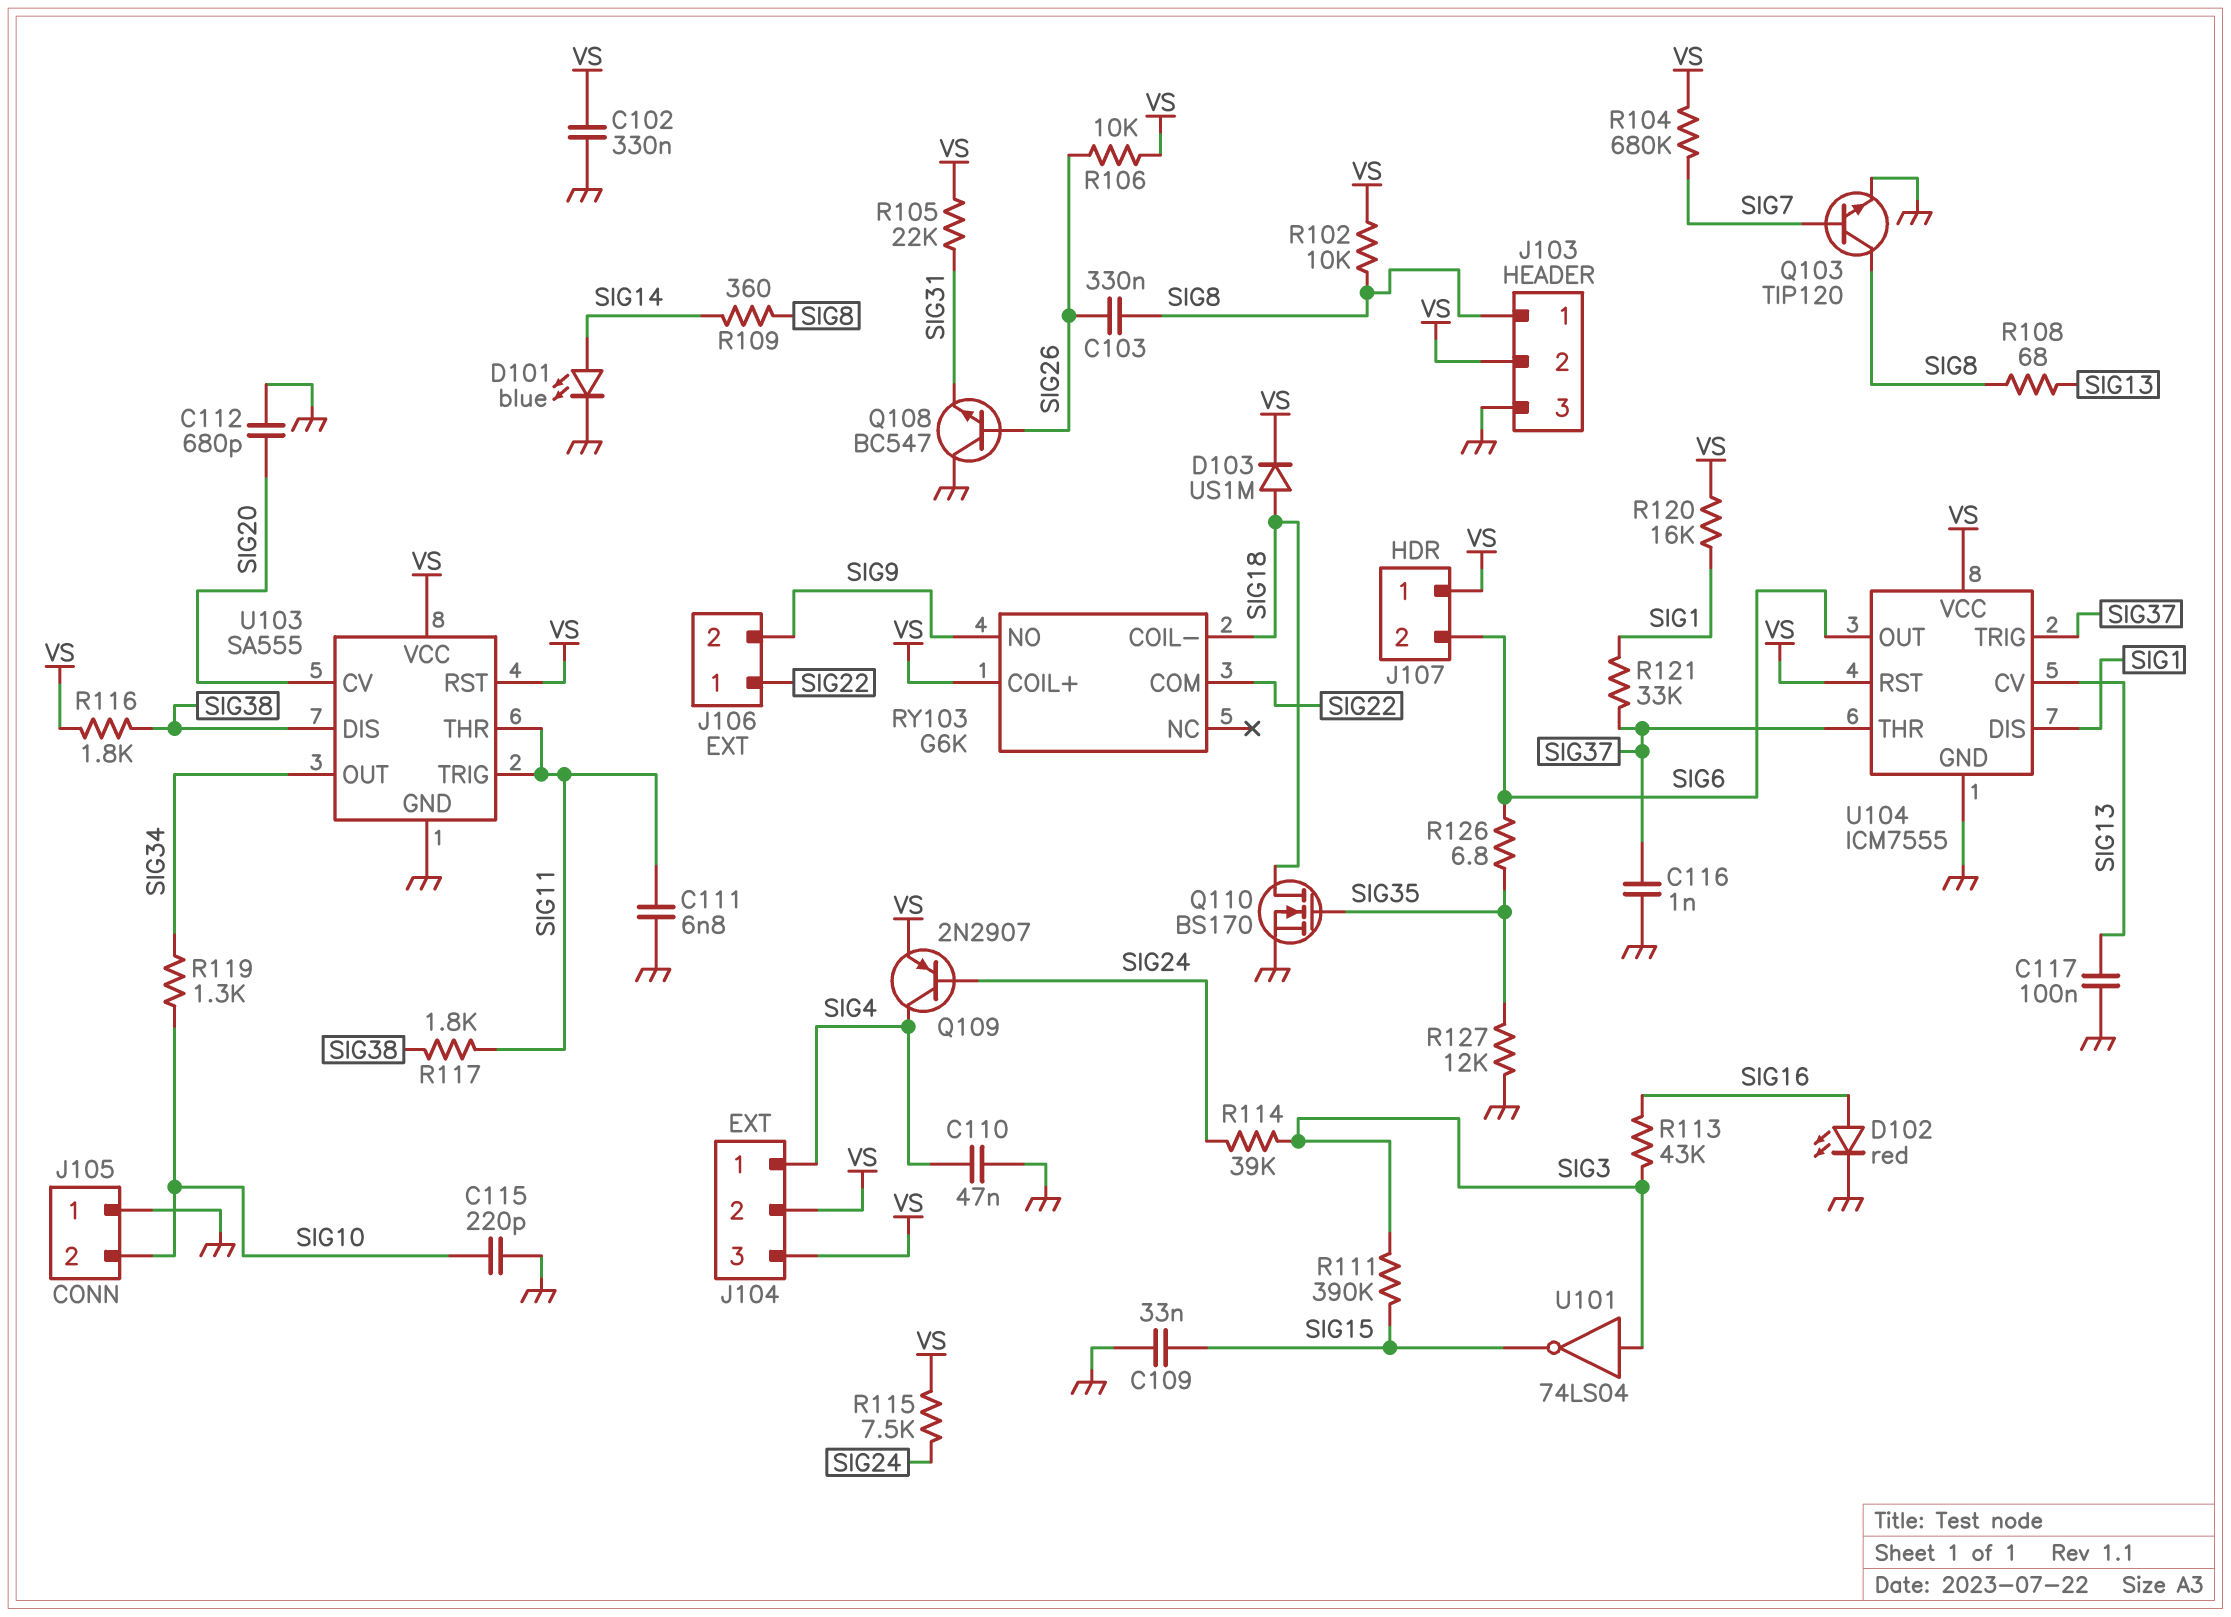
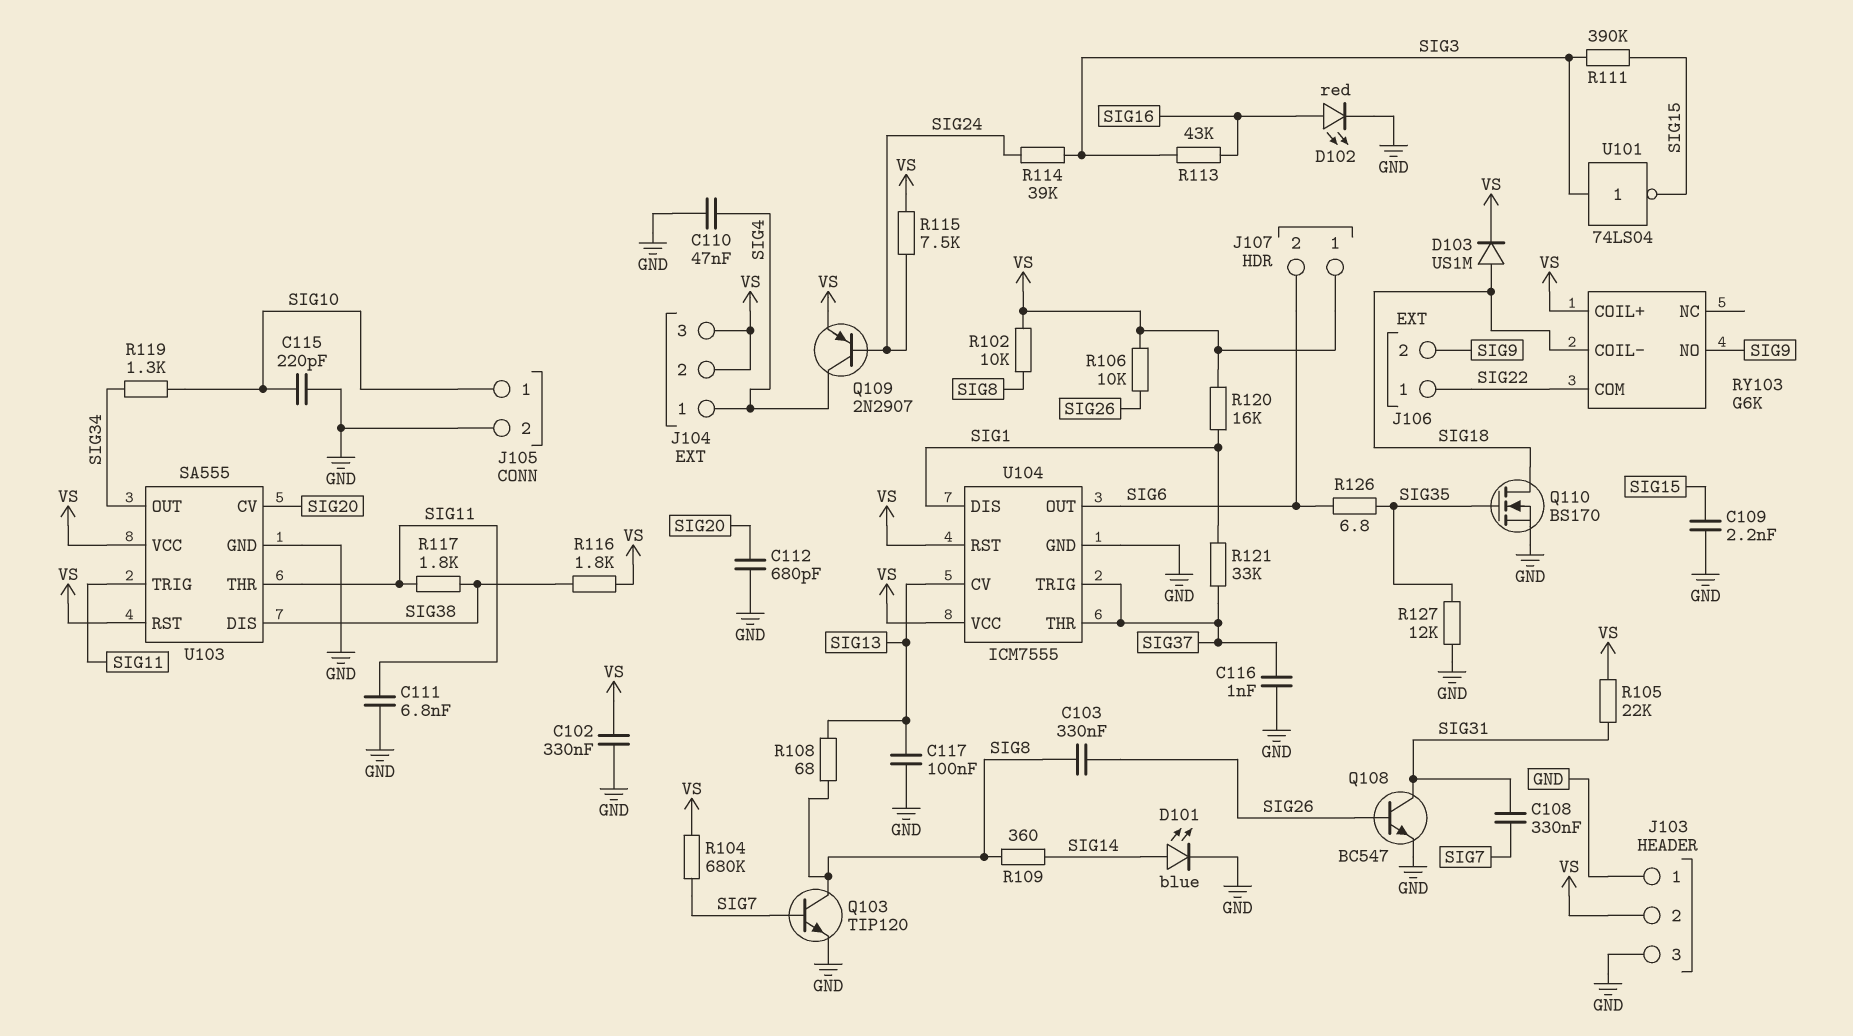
C108: none -> 330nF (SIG7, SIG31)
C109: 33nF (GND, SIG15) -> 2.2nF (GND, SIG15)
J103 pin 1: SIG8 -> GND
J105 pin 1: GND -> SIG10
J105 pin 2: SIG10 -> GND
Q108: NPN BC547 (B SIG26, C GND, E SIG31) -> NPN BC547 (B SIG26, C SIG31, E GND)

